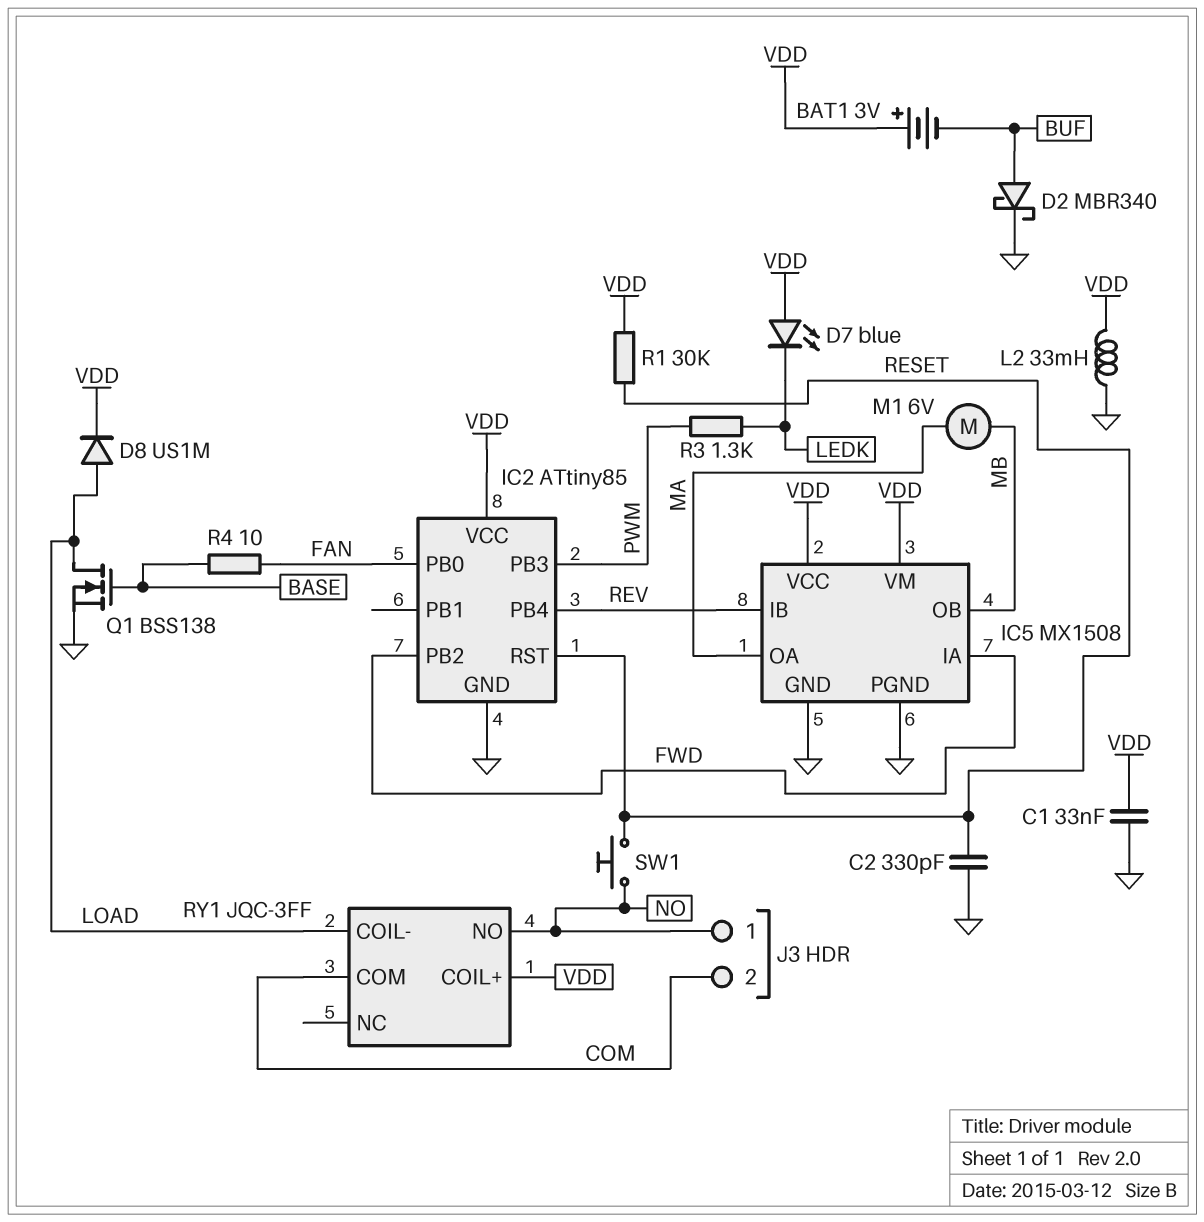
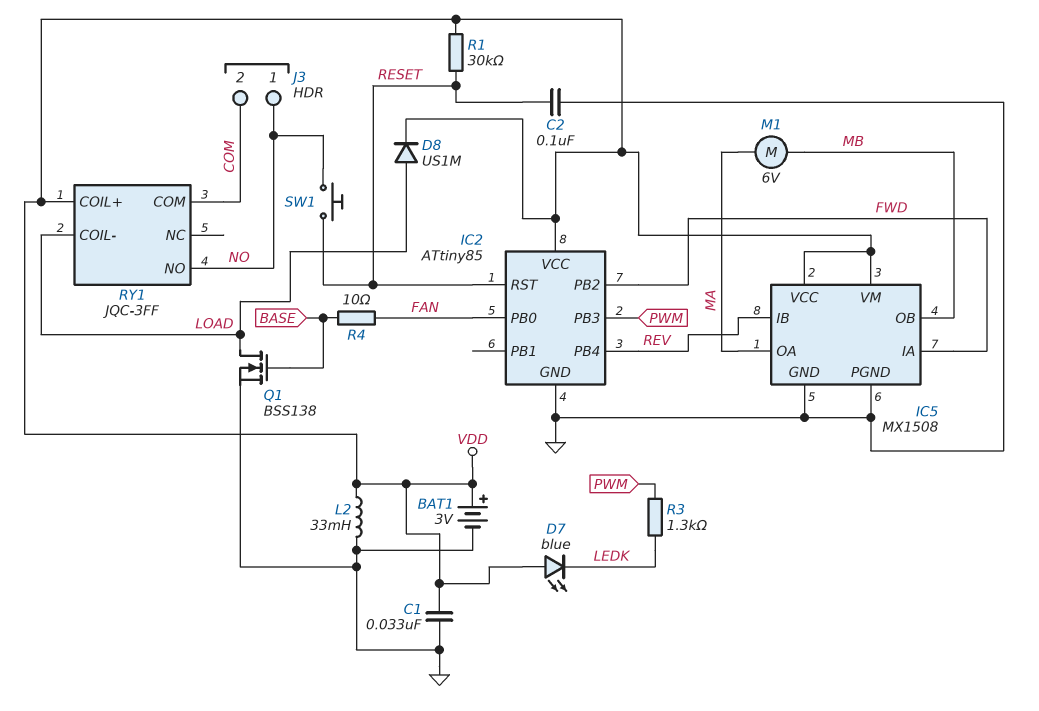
BAT1: 3V (plus VDD, minus BUF) -> 3V (plus VDD, minus GND)
C2: 330pF (GND, RESET) -> 100nF (GND, RESET)
D2: schottky MBR340 (A BUF, K GND) -> none

